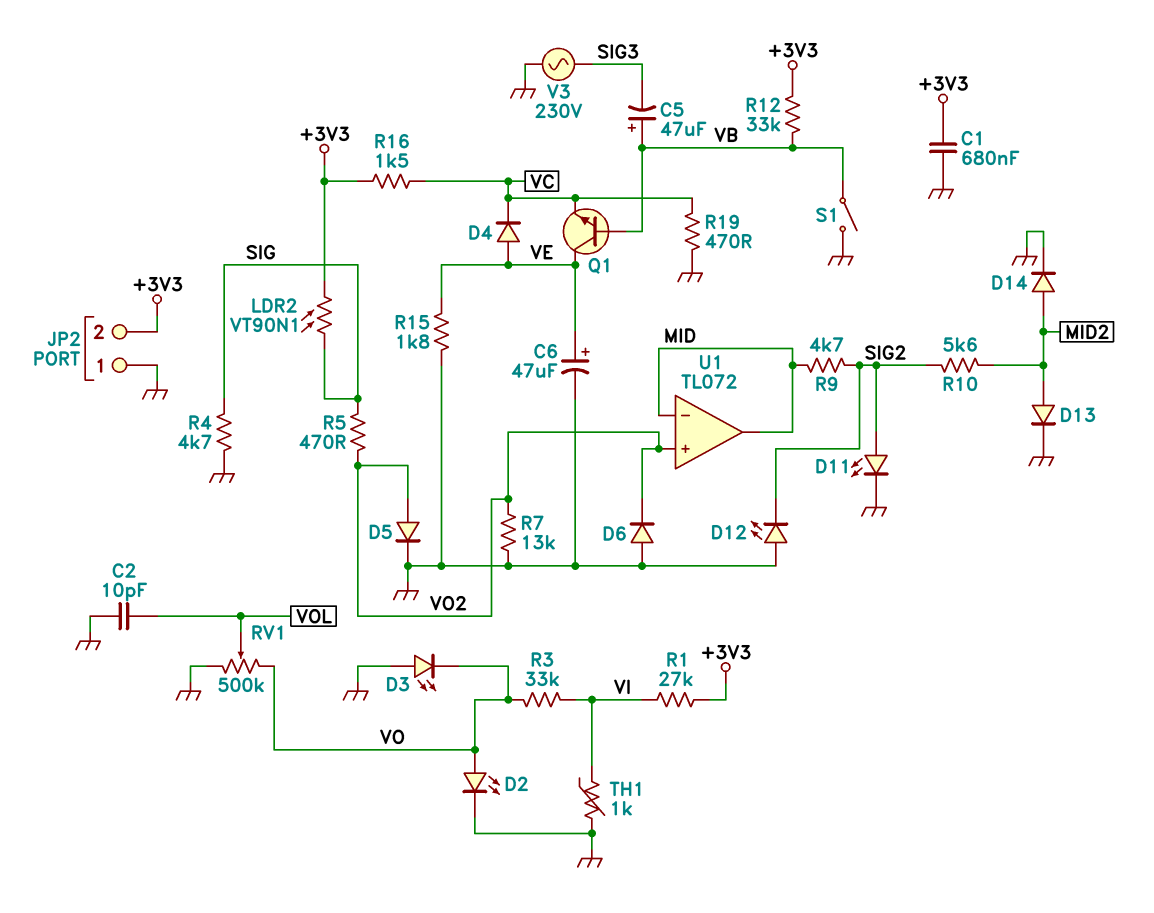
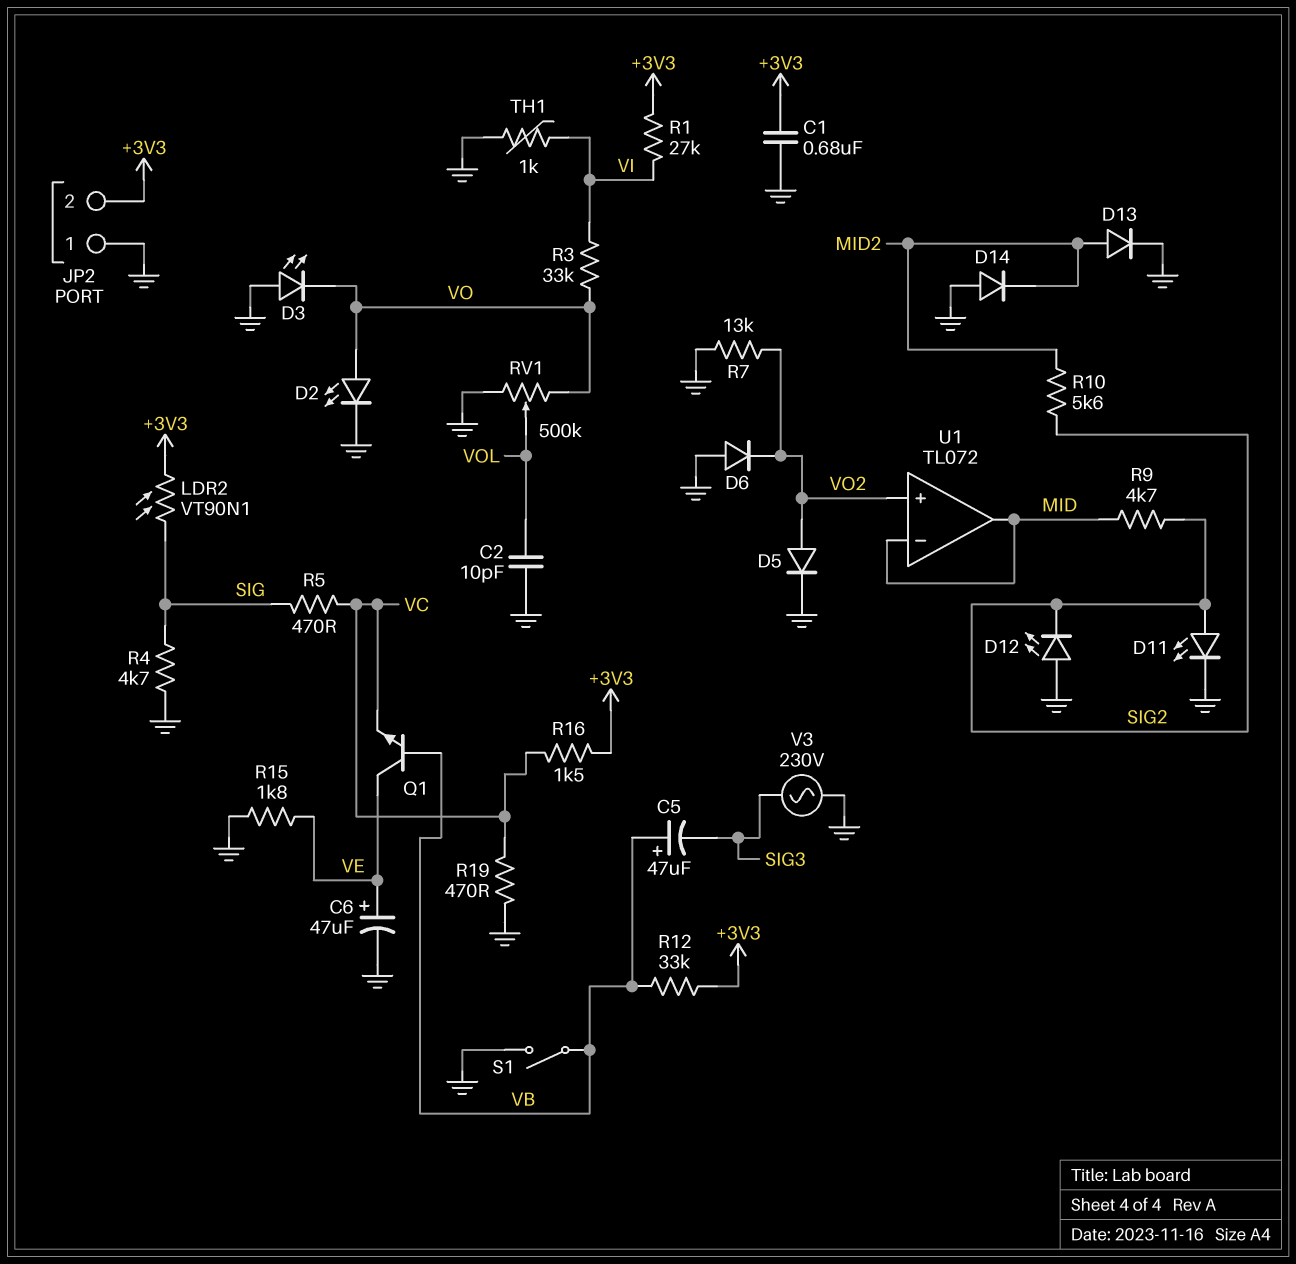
D4: diode (A VE, K VC) -> none
D14: diode (A MID2, K GND) -> diode (A GND, K MID2)
R5: 470 (SIG, VO2) -> 470 (SIG, VC)

